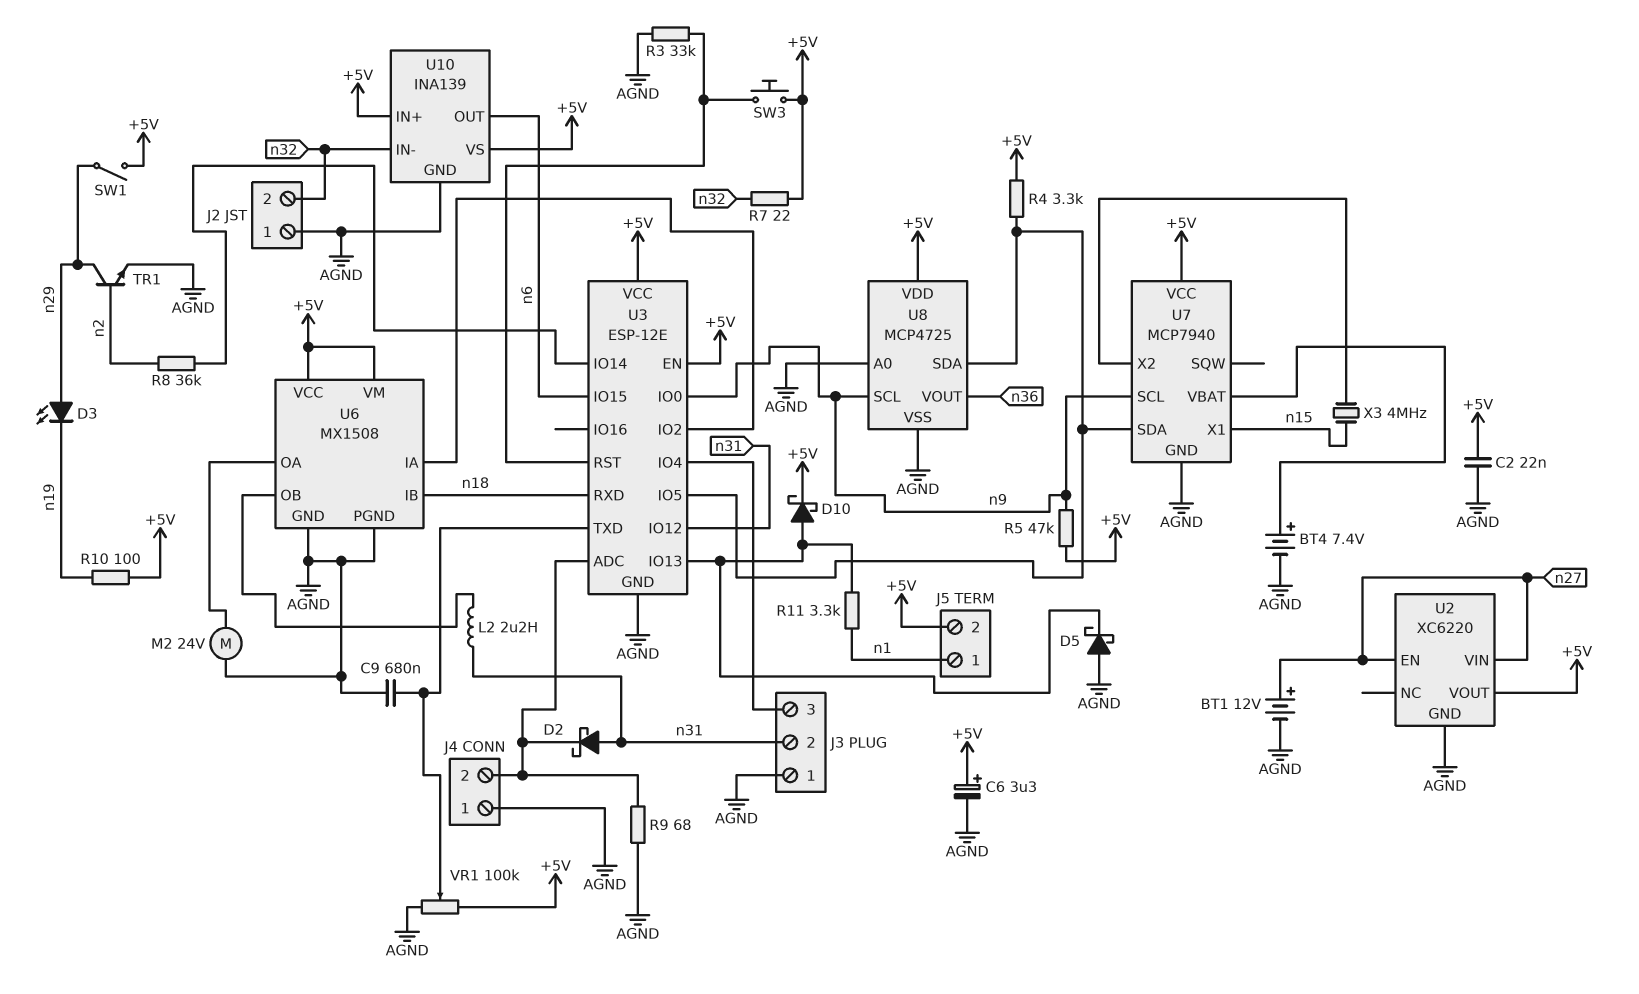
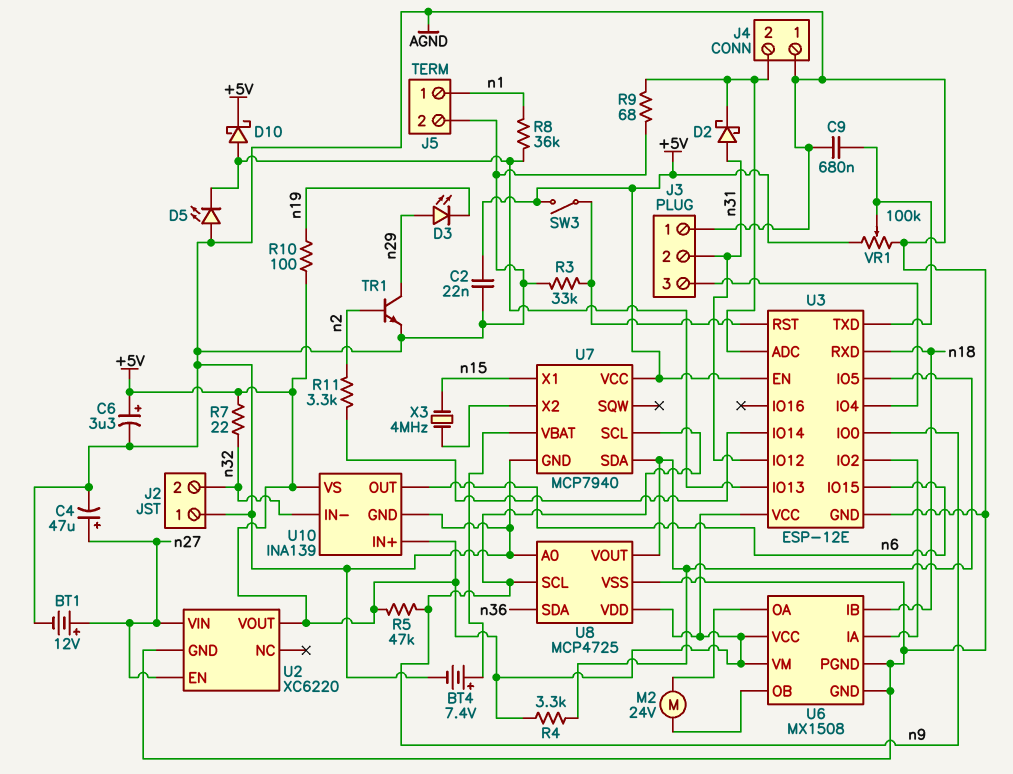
C4: none -> 47uF (plus n27, minus AGND)
D5: schottky (A AGND, K U3/IO13) -> LED (A AGND, K U3/IO13)
J5 pin 2: +5V -> AGND
L2: 2.2uH (U6/OB, n31) -> none
M2: motor 24V (AGND, U6/OA) -> motor 24V (U6/OA, U6/OB)
R8: 36k (U3/IO14, n2) -> 36k (U3/IO13, n1)
R11: 3.3k (U3/IO13, n1) -> 3.3k (U3/IO14, n2)
SW1: switch (+5V, n29) -> none
SW3: button (+5V, U3/RST) -> switch (+5V, U3/RST)
U8 pin SDA: U3/IO5 -> n36
U8 pin VOUT: n36 -> U3/IO5

